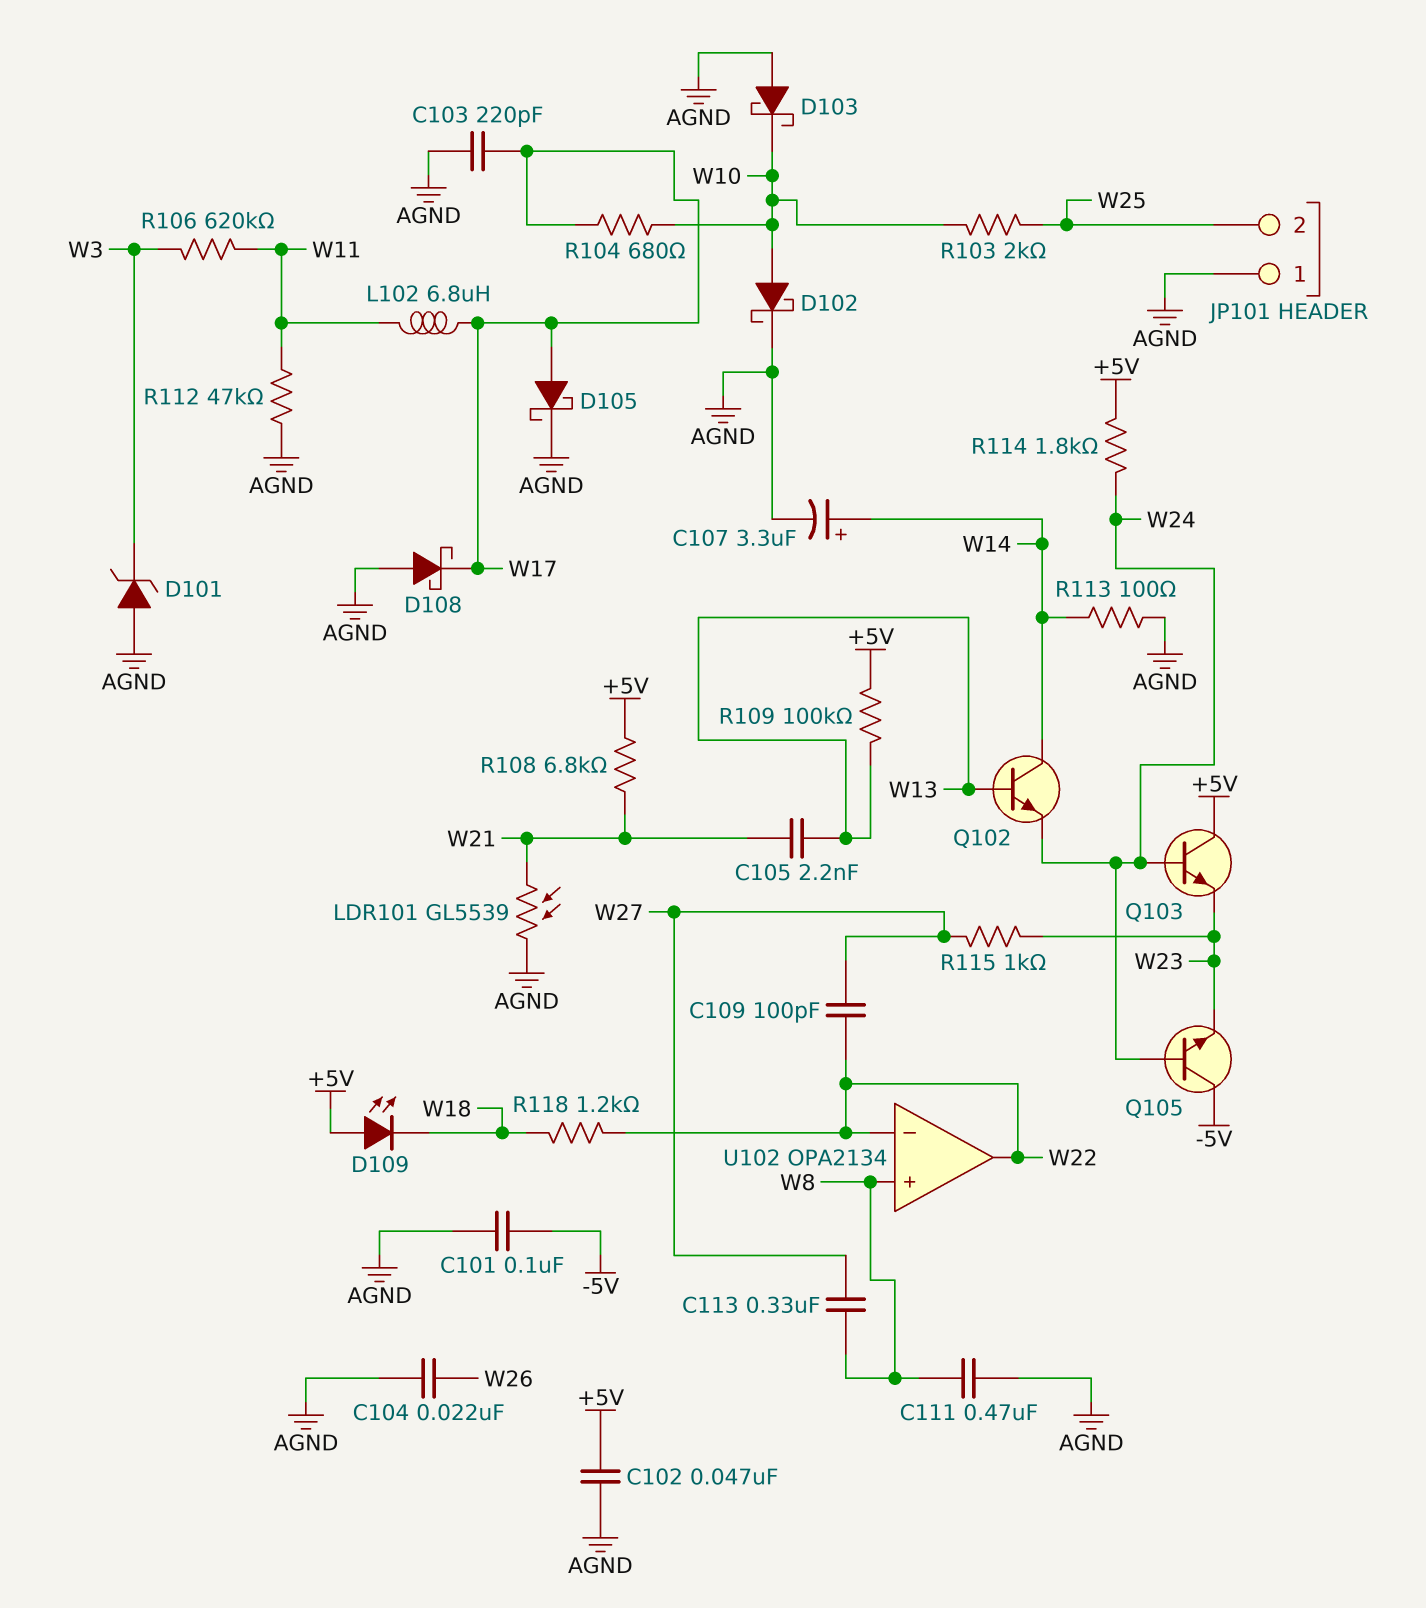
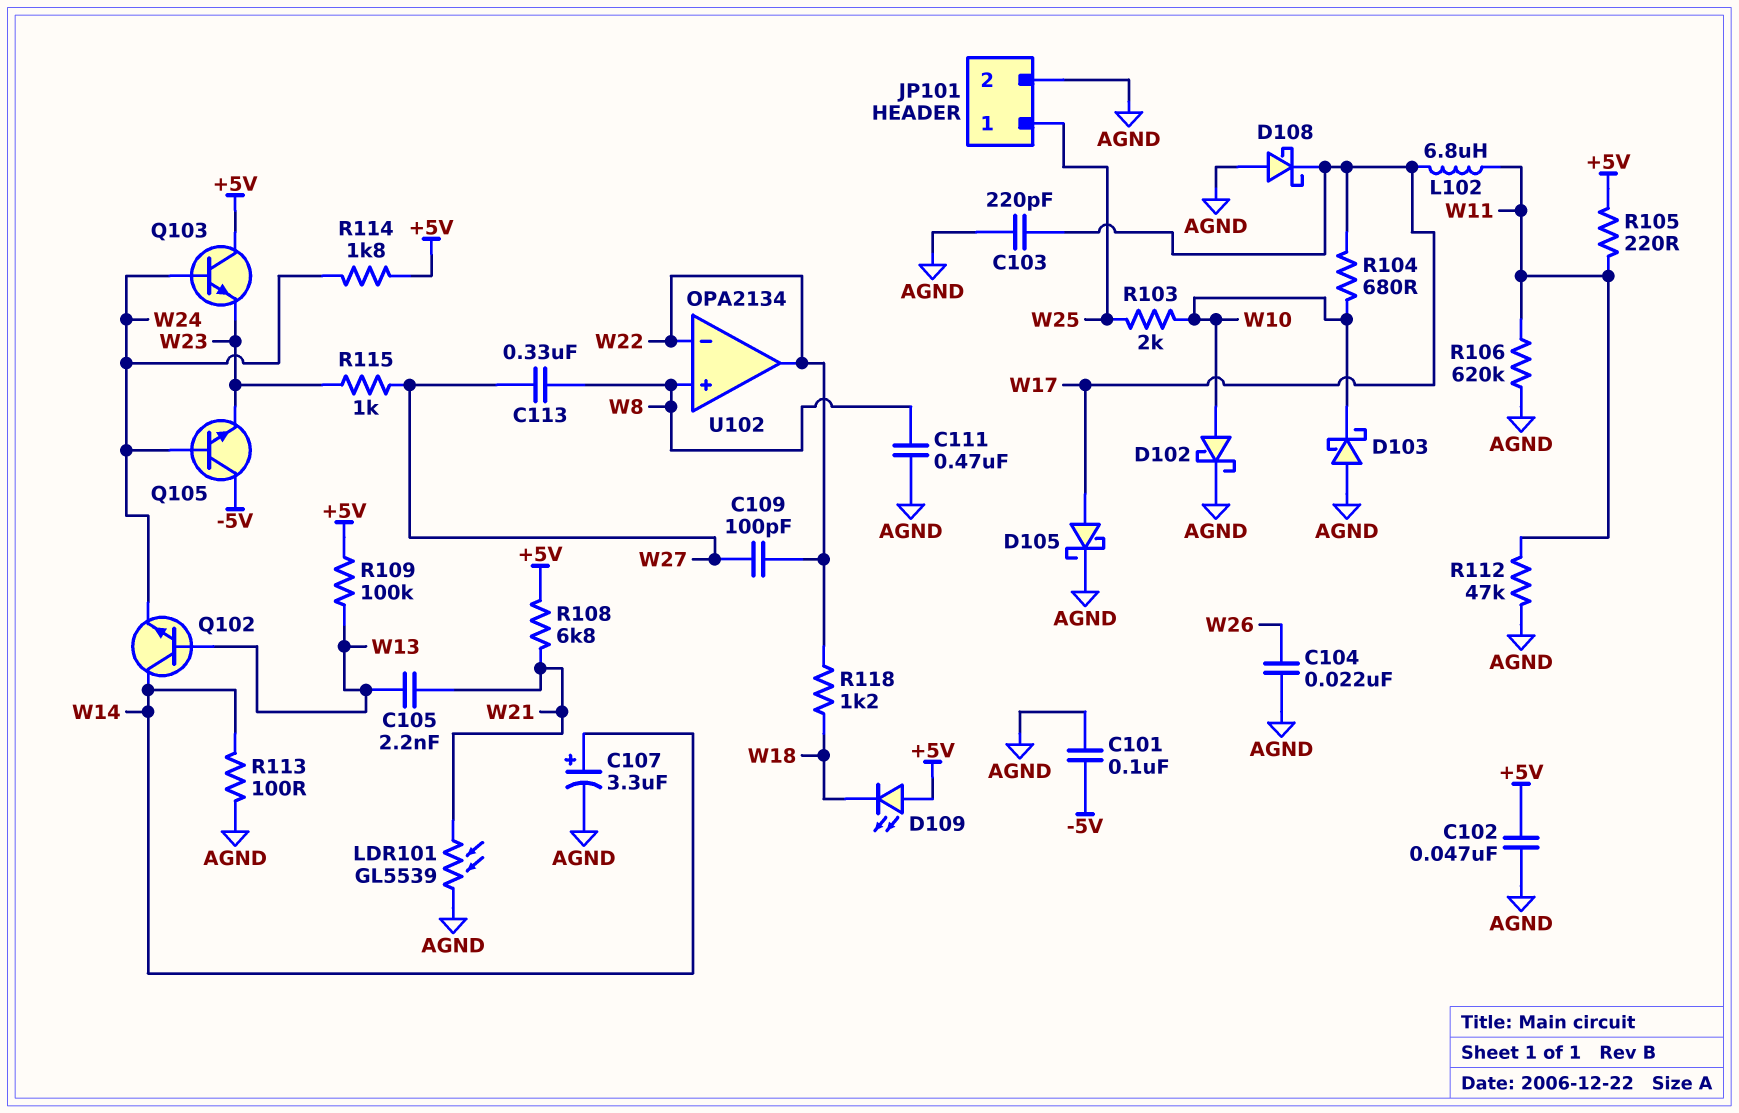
D101: zener (A AGND, K W3) -> none
JP101 pin 1: AGND -> W25
JP101 pin 2: W25 -> AGND
R105: none -> 220 (+5V, W11)
R106: 620k (W3, W11) -> 620k (AGND, W11)

